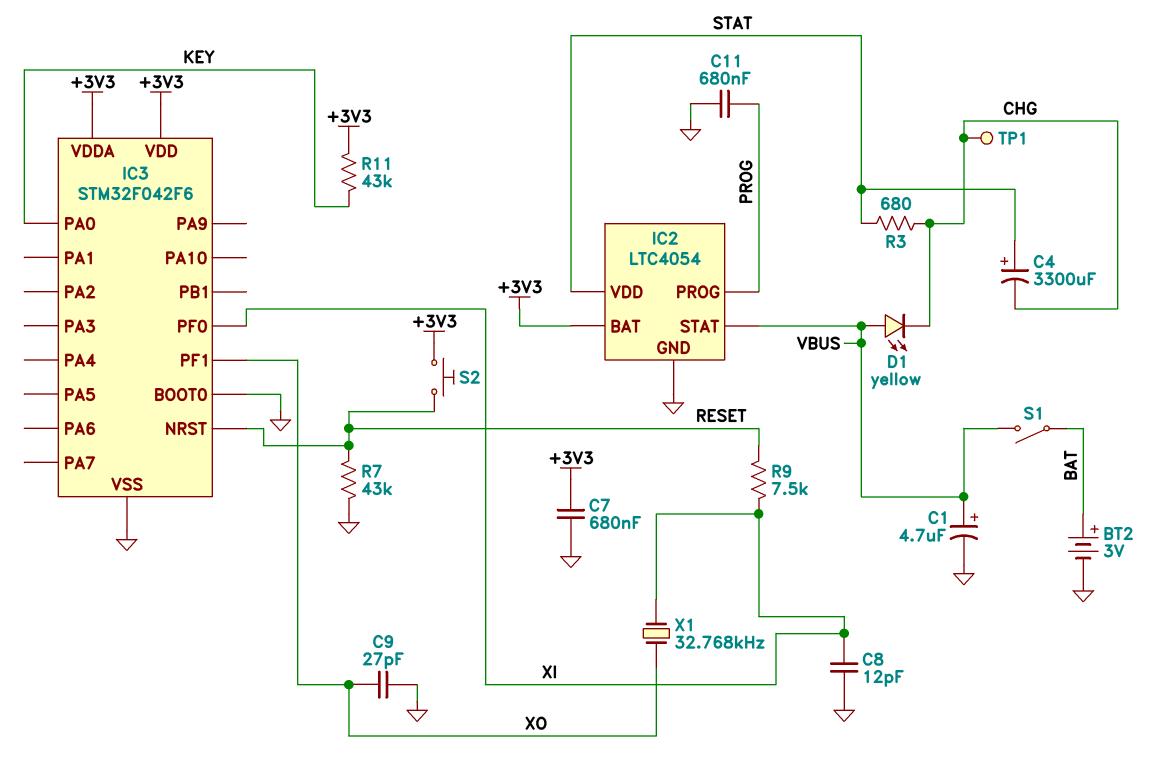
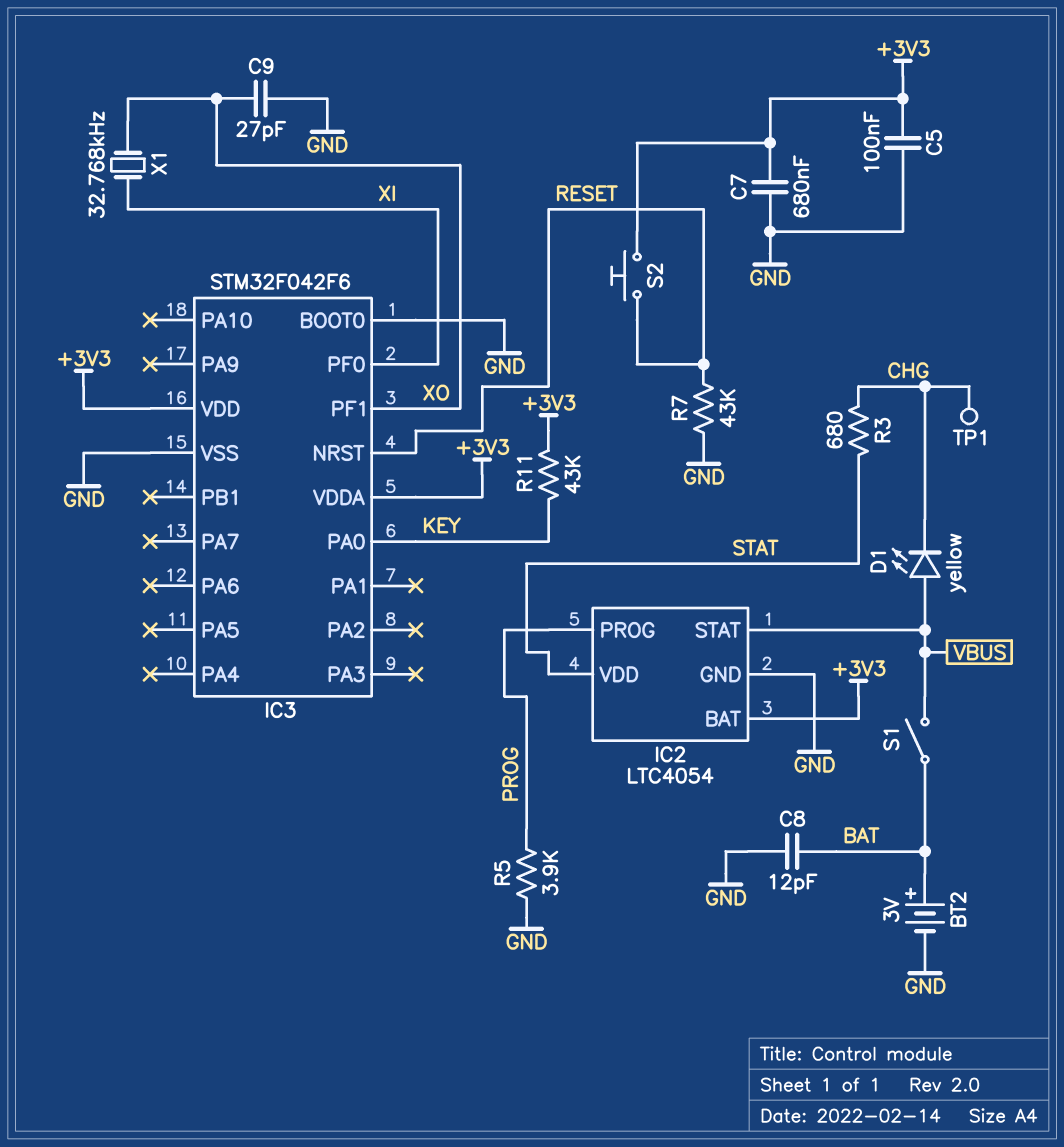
C1: 4.7uF (plus VBUS, minus GND) -> none
C4: 3300uF (plus STAT, minus CHG) -> none
C5: none -> 100nF (+3V3, GND)
C8: 12pF (GND, XI) -> 12pF (BAT, GND)
C11: 680nF (GND, PROG) -> none
R5: none -> 3.9k (GND, PROG)
R9: 7.5k (RESET, XI) -> none

